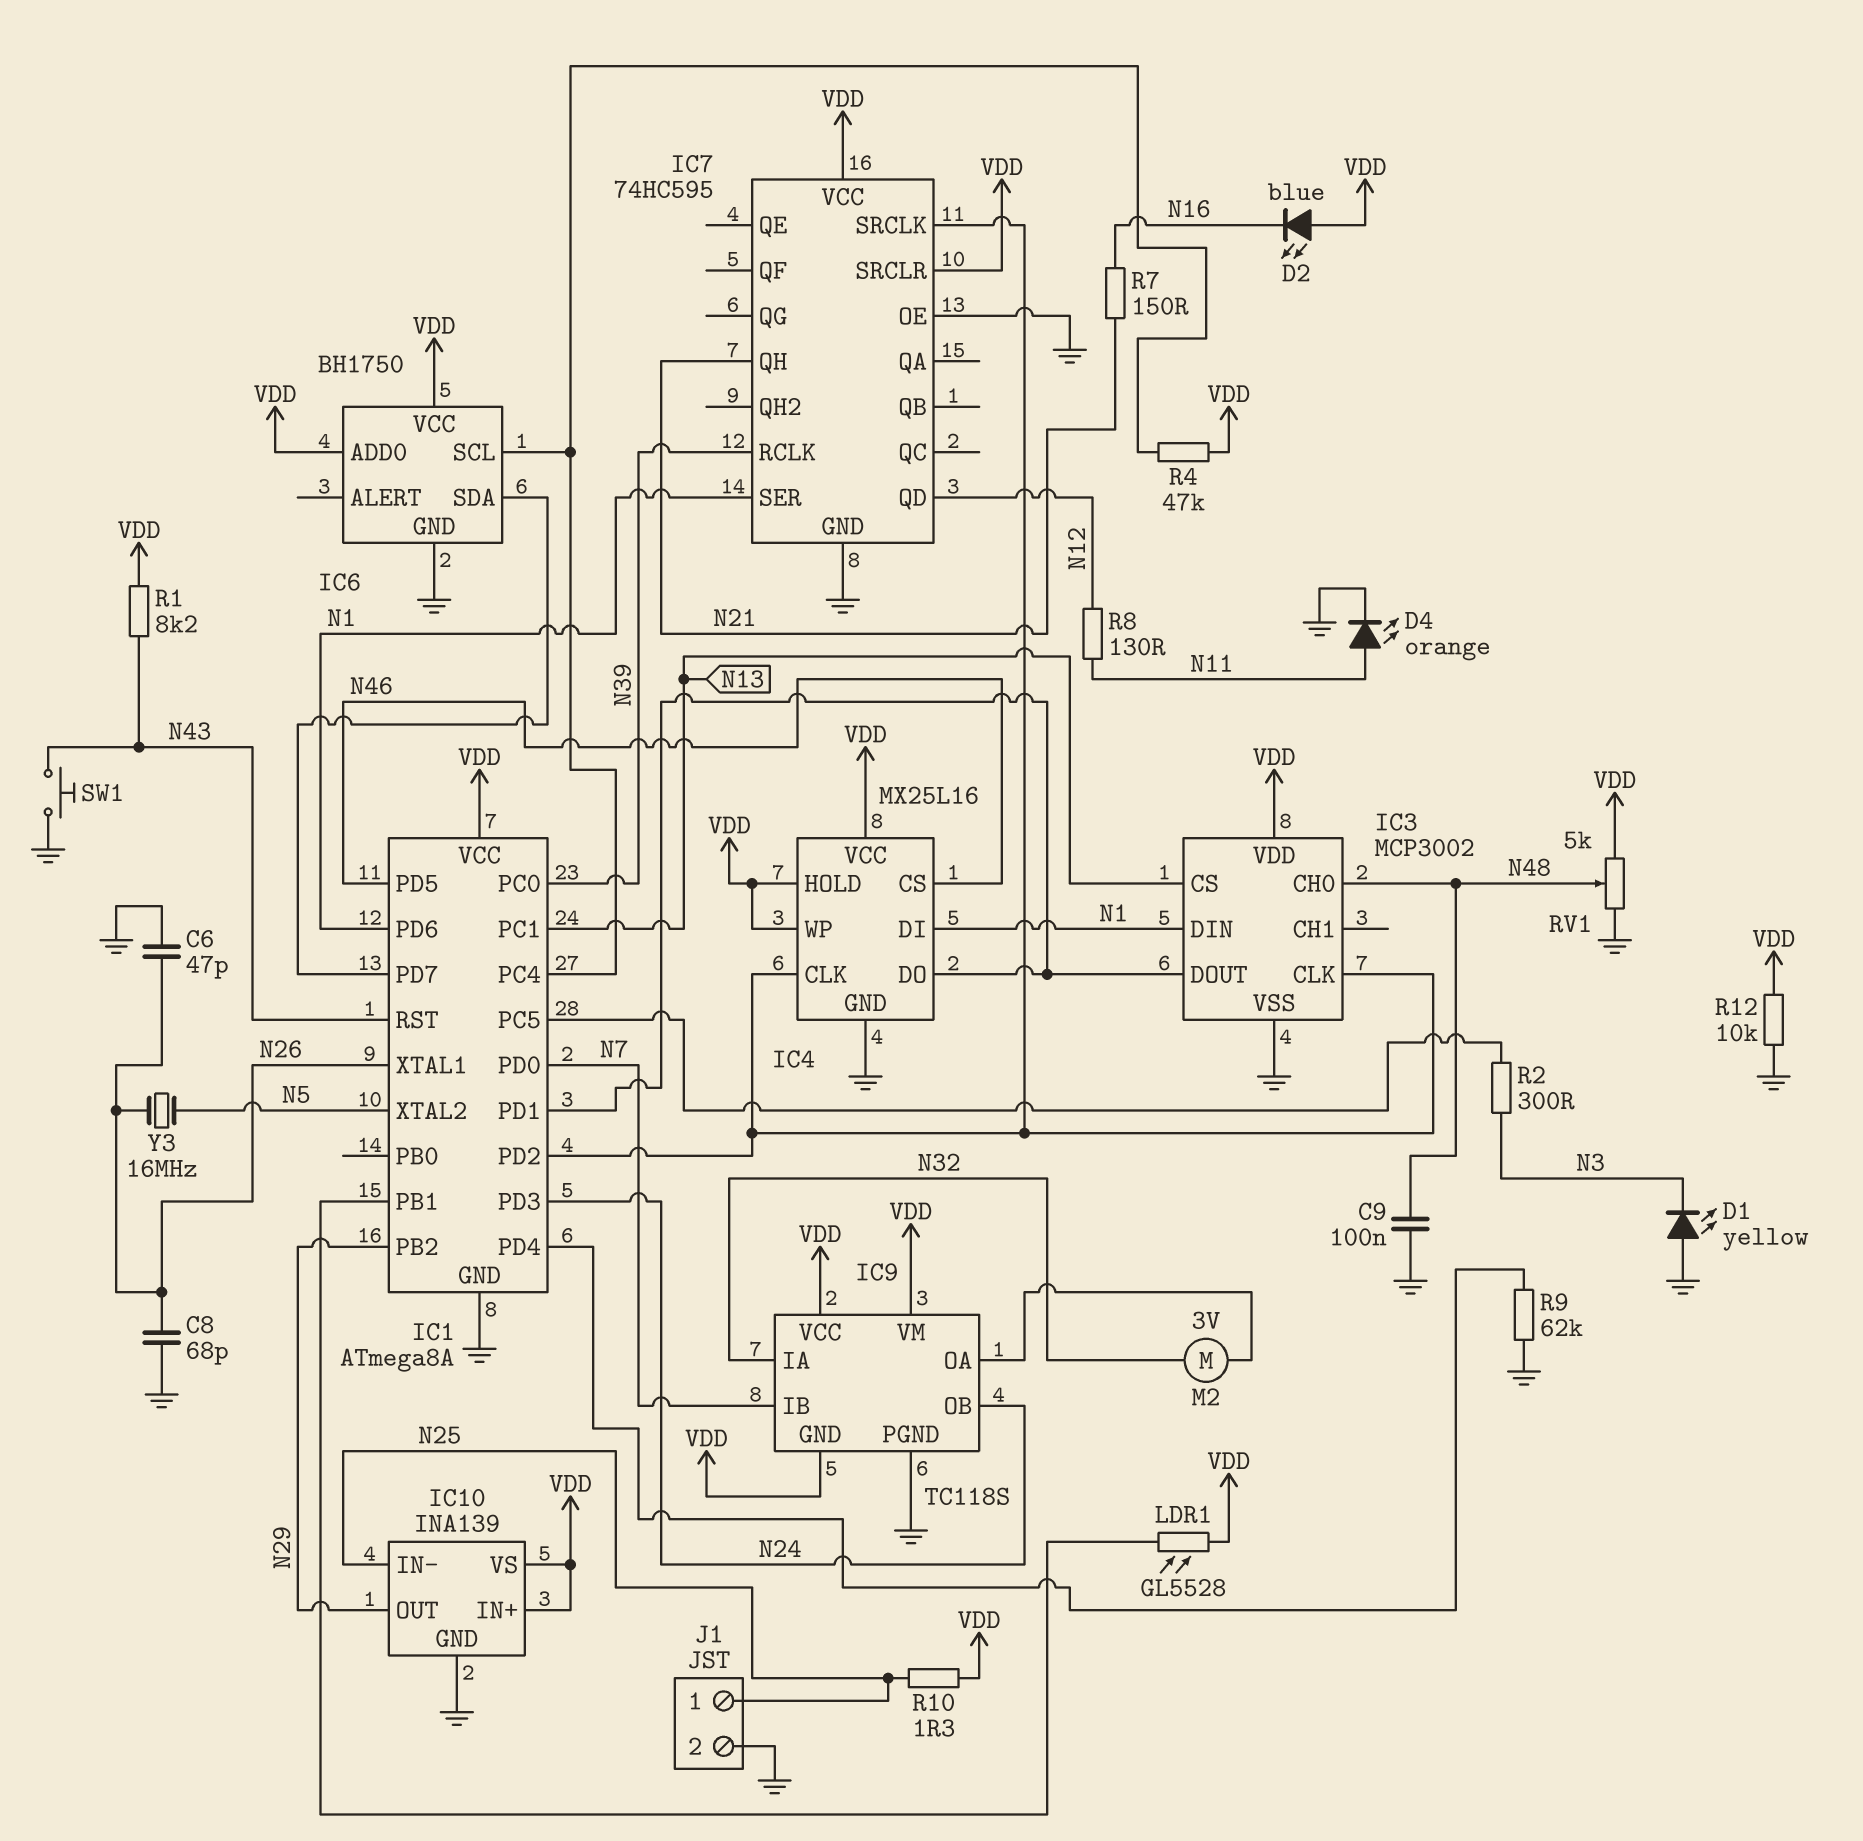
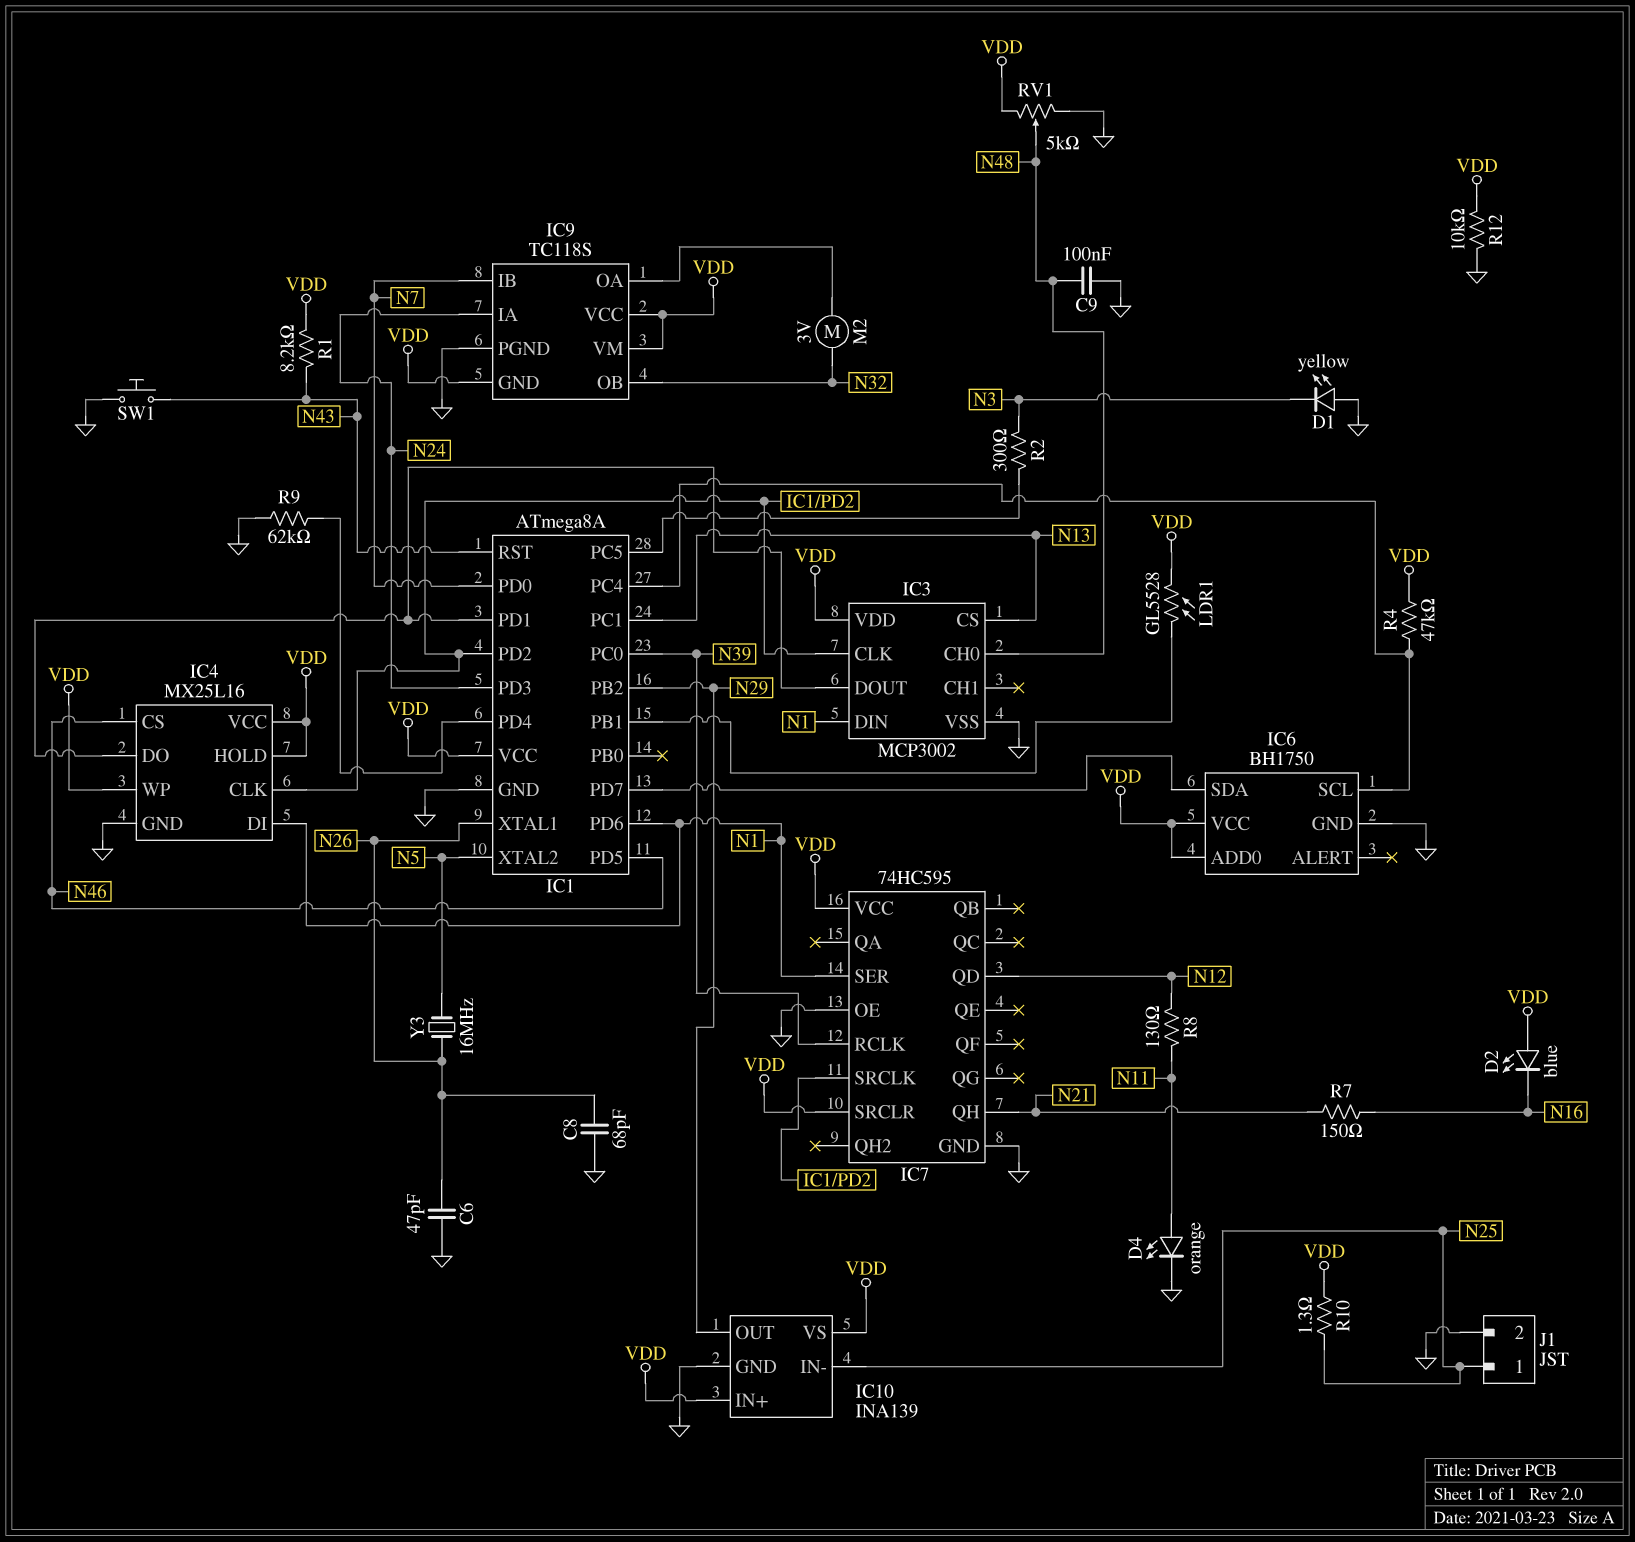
IC9 pin IA: N32 -> N24
IC9 pin OB: N24 -> N32

